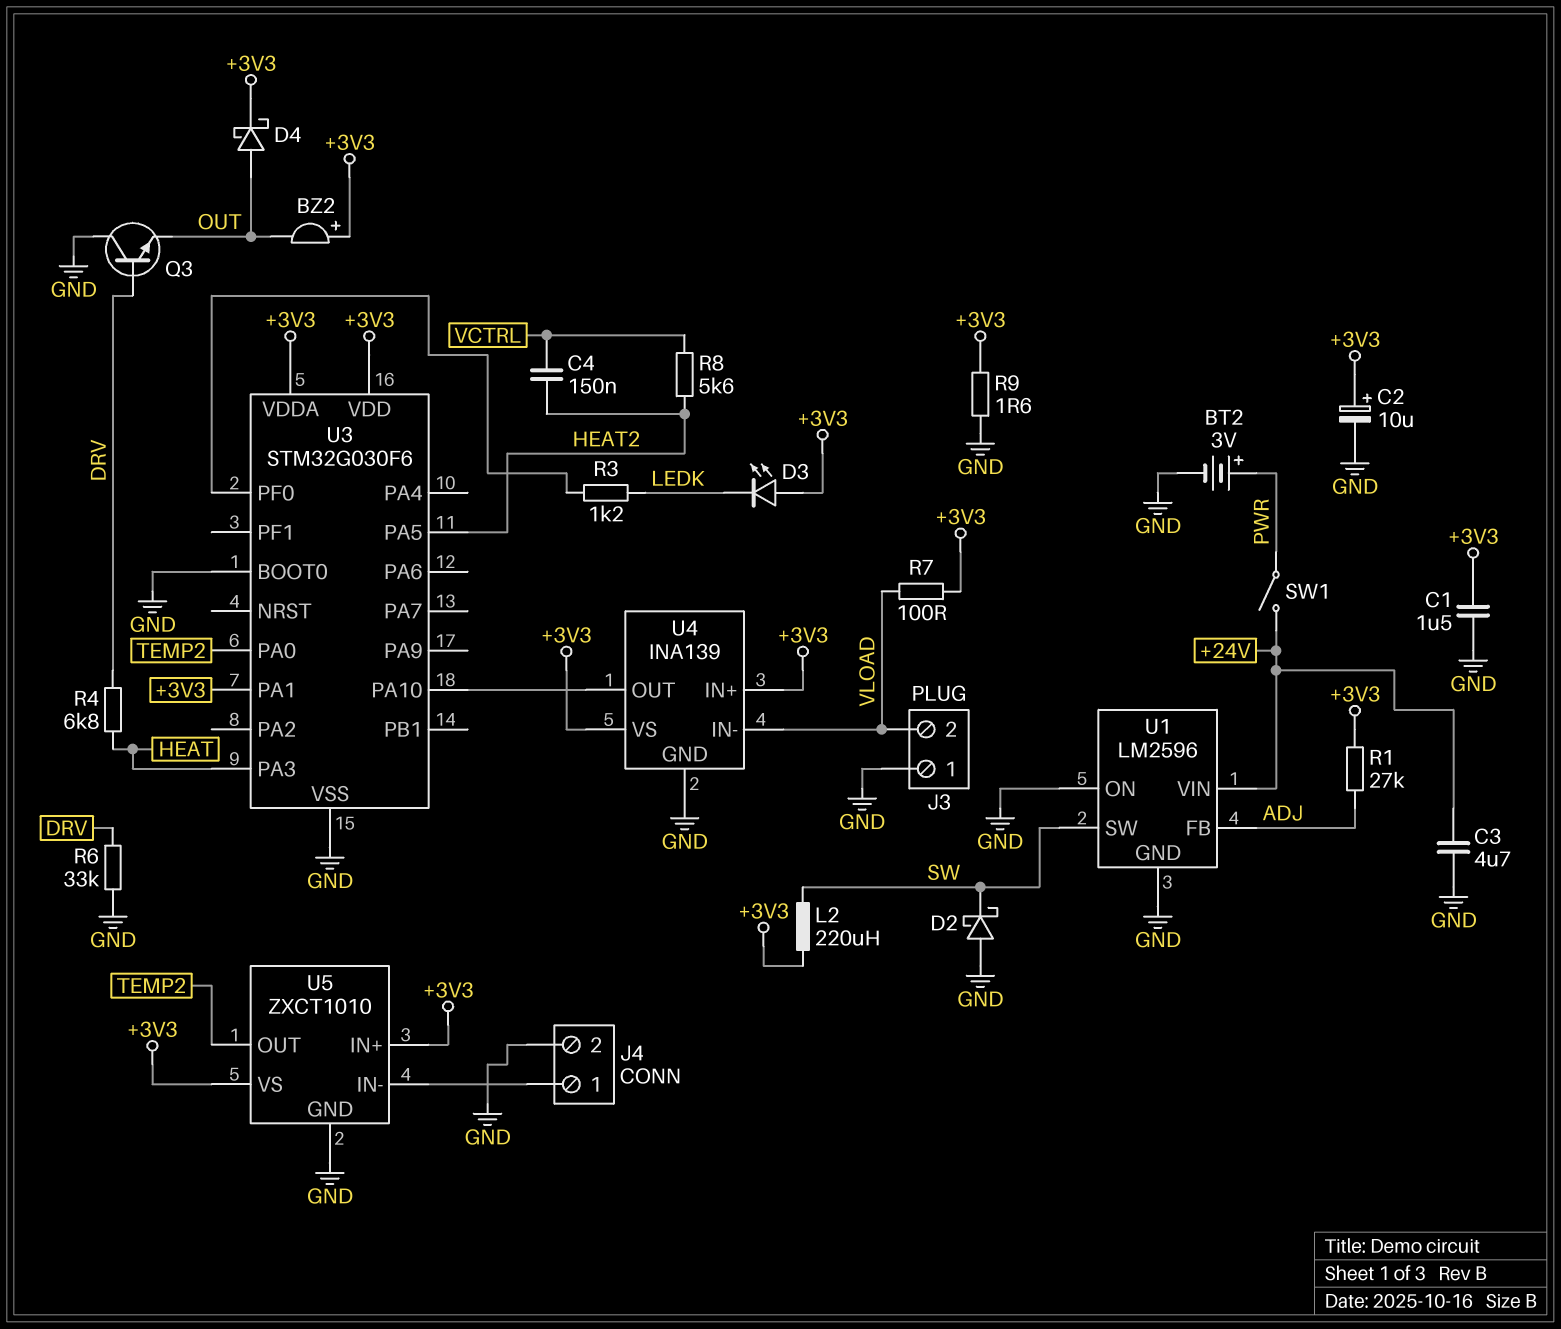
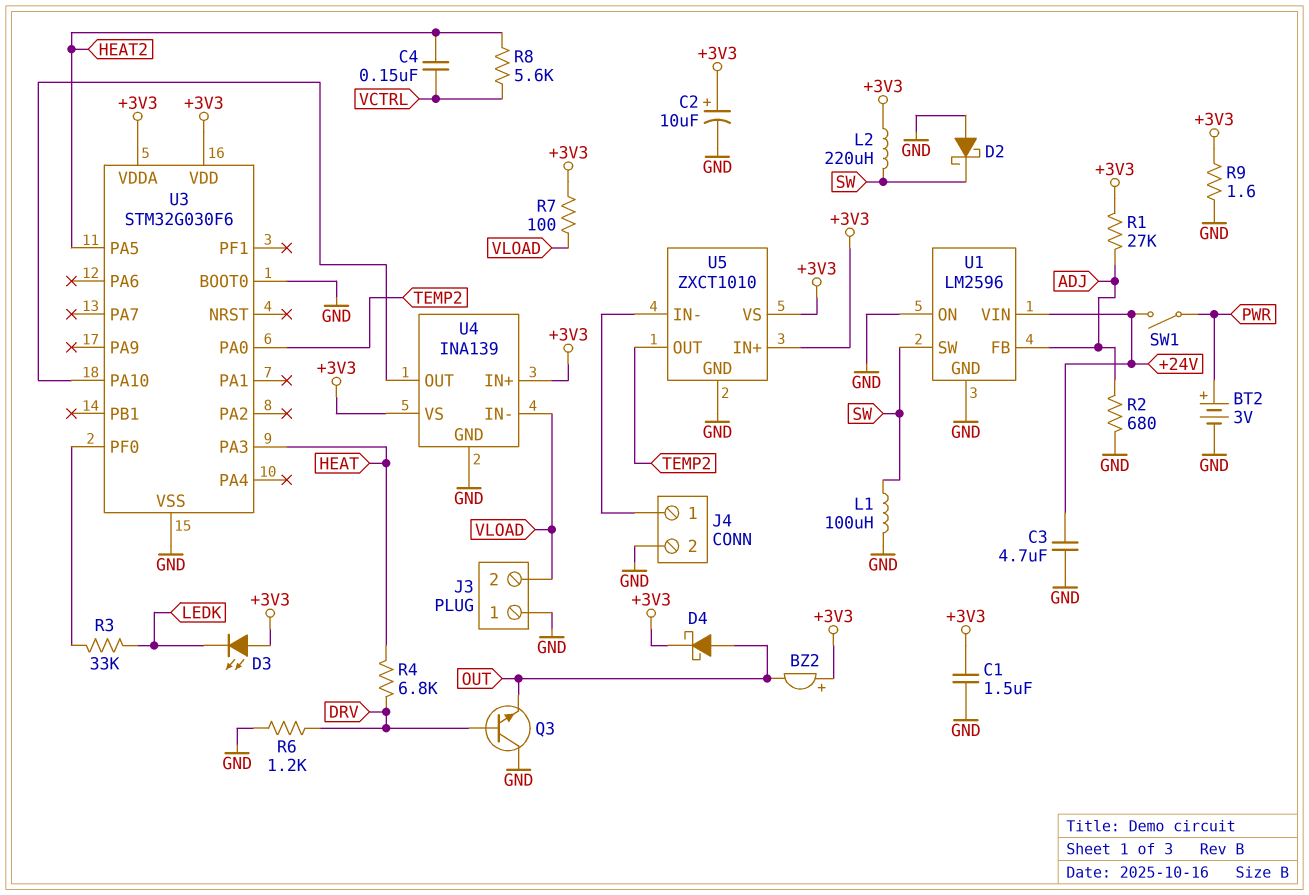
L1: none -> 100uH (GND, SW)
R2: none -> 680 (ADJ, GND)
R3: 1.2k (LEDK, U3/PF0) -> 33k (LEDK, U3/PF0)
R6: 33k (DRV, GND) -> 1.2k (DRV, GND)
U3 pin PA1: +3V3 -> none

